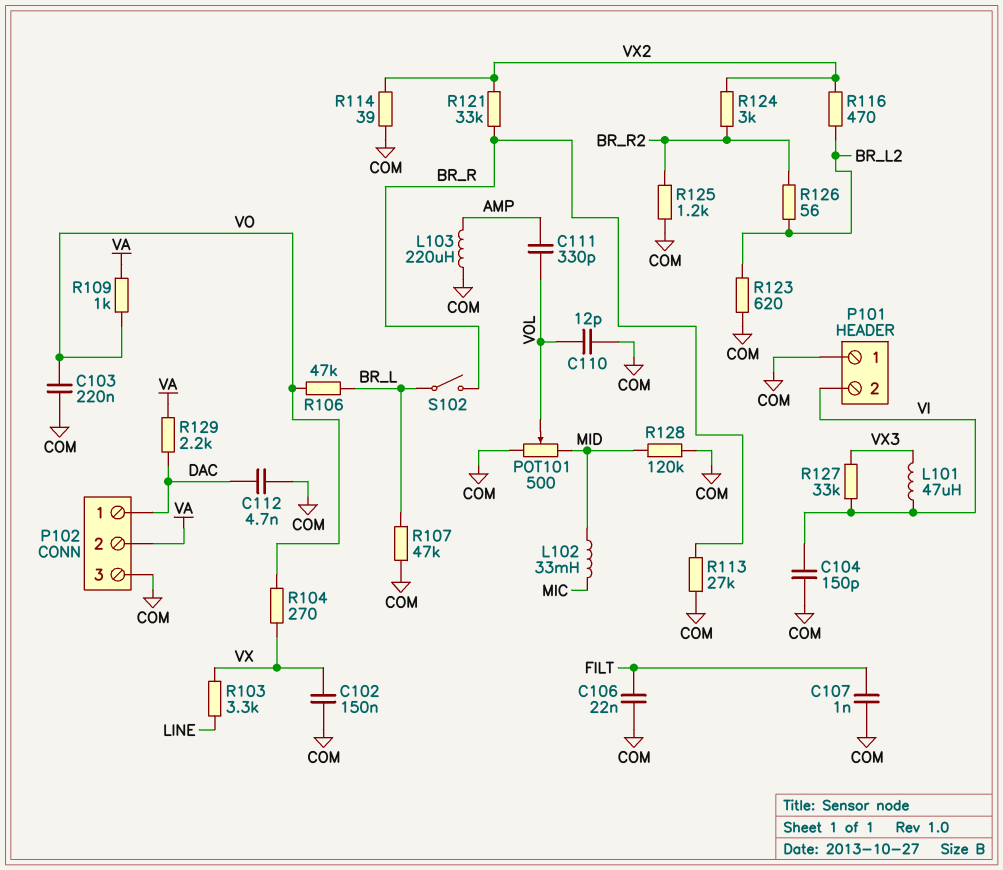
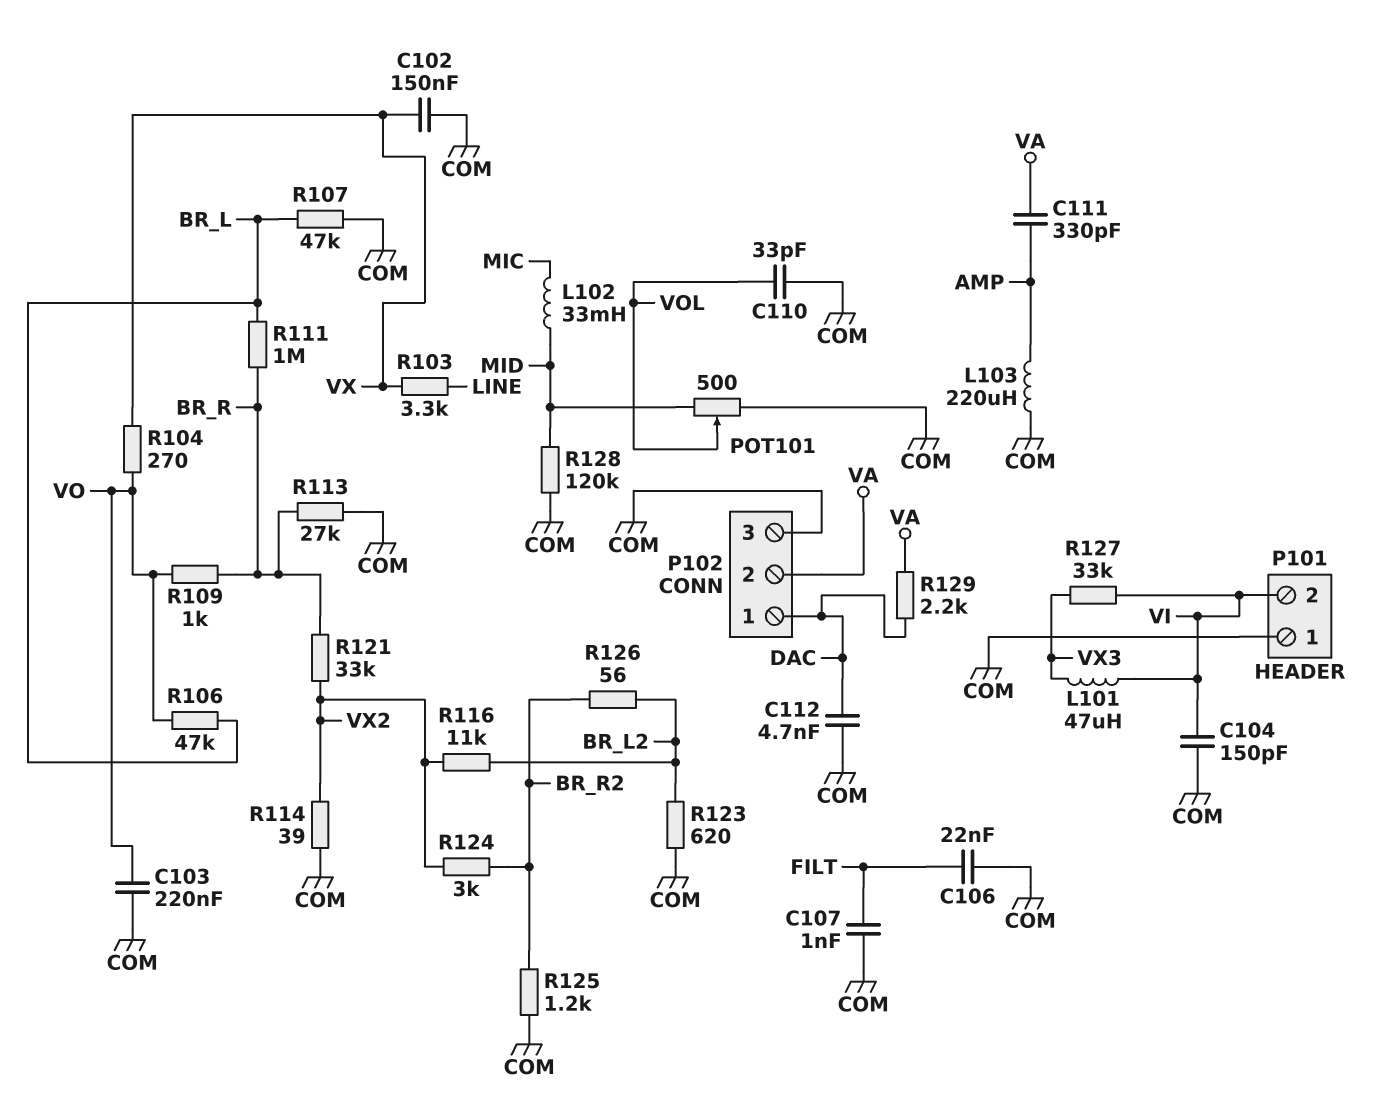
C110: 12pF (COM, VOL) -> 33pF (COM, VOL)
C111: 330pF (AMP, VOL) -> 330pF (AMP, VA)
R109: 1k (VA, VO) -> 1k (BR_R, VO)
R111: none -> 1M (BR_L, BR_R)
R116: 470 (BR_L2, VX2) -> 11k (BR_L2, VX2)
S102: switch (BR_L, BR_R) -> none

